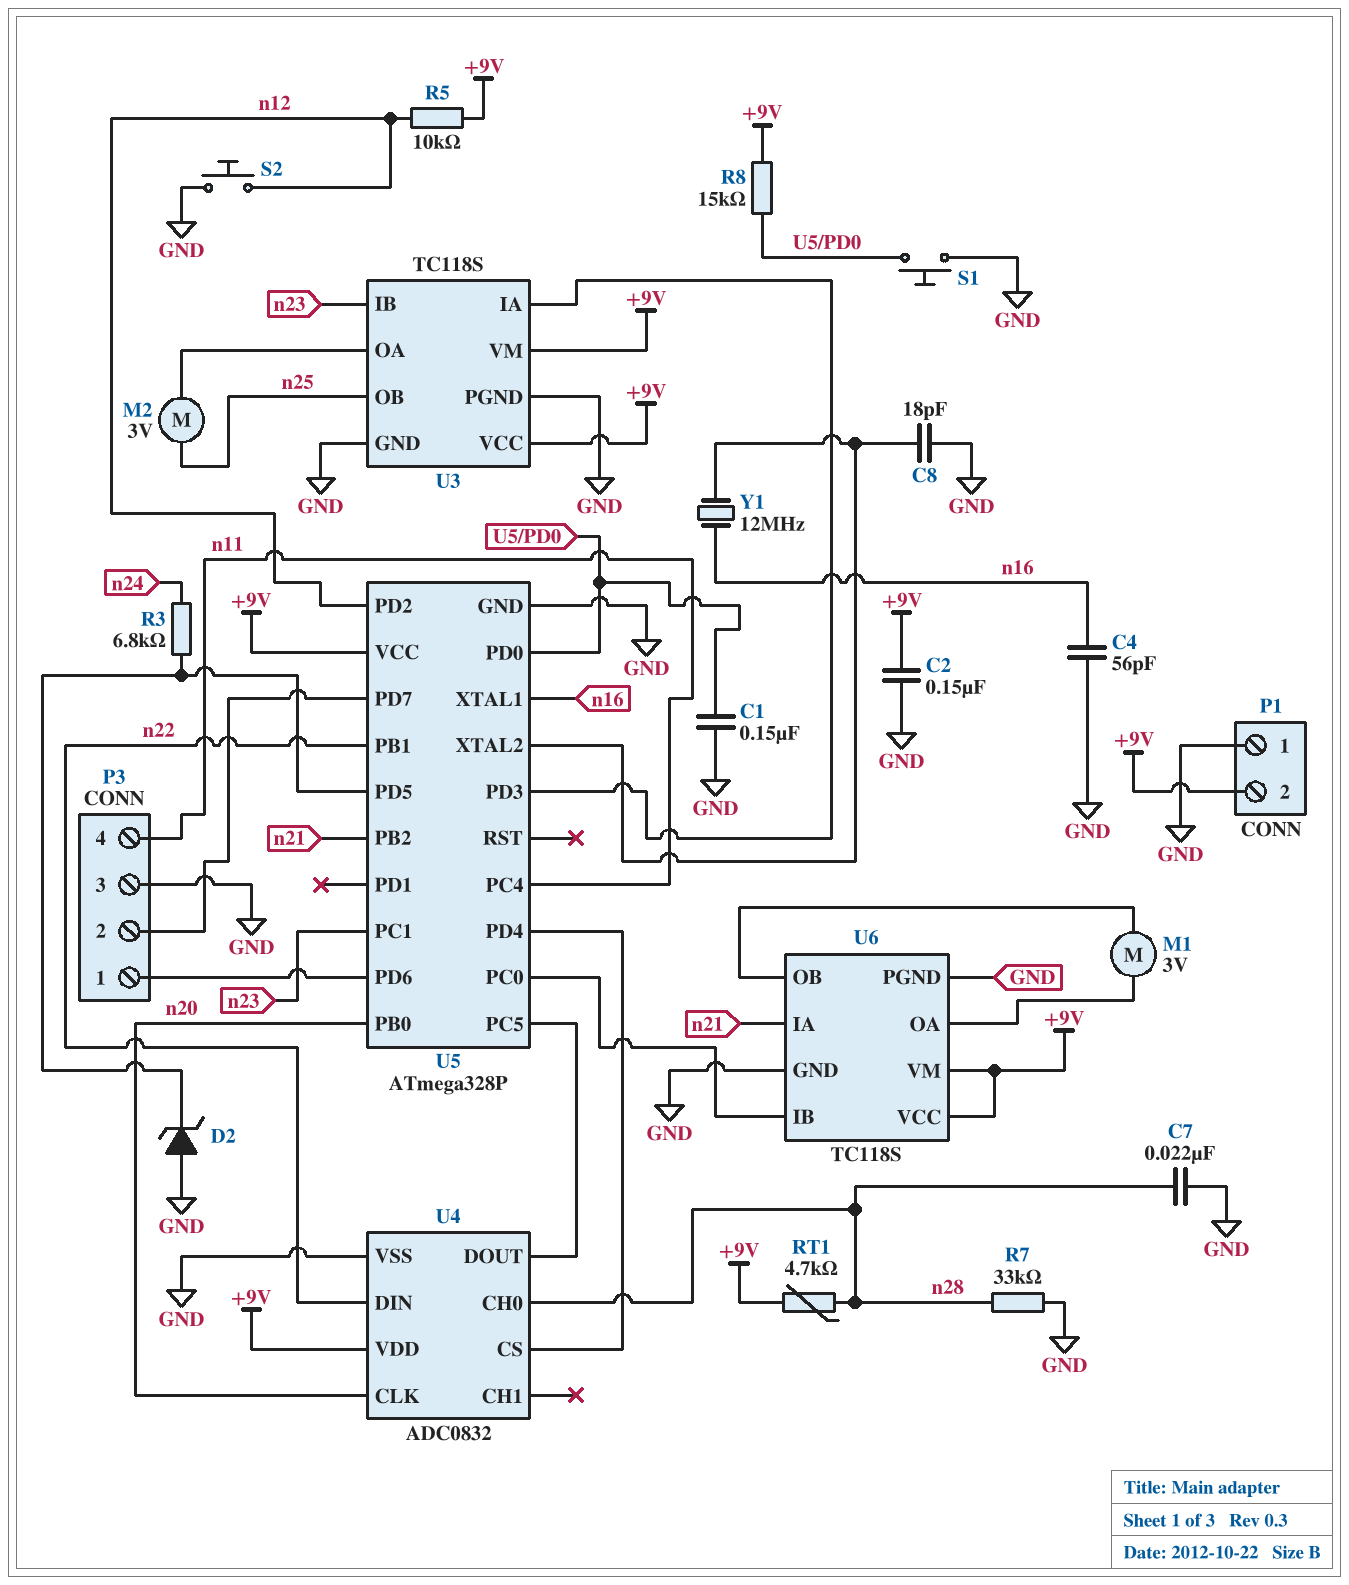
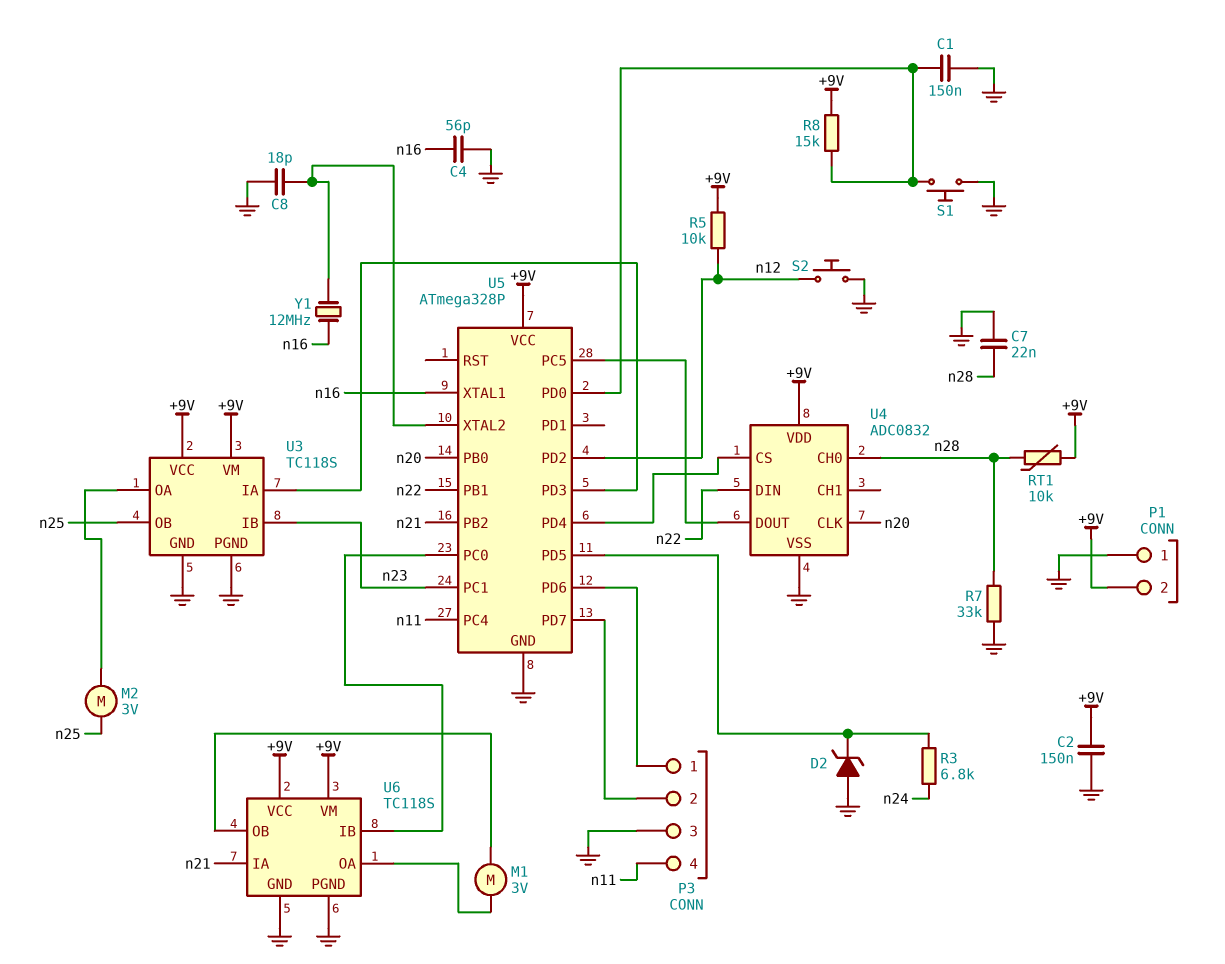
RT1: 4.7k (+9V, n28) -> 10k (+9V, n28)

